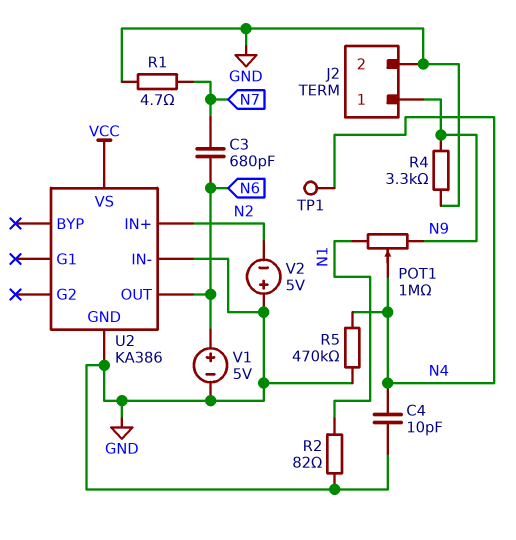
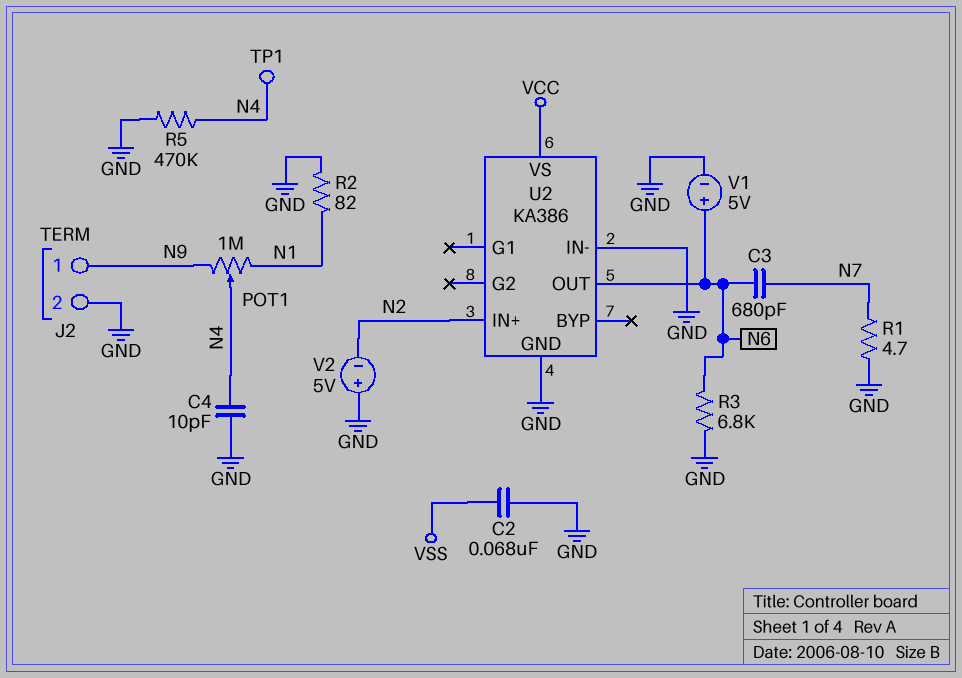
C2: none -> 68nF (GND, VSS)
R3: none -> 6.8k (GND, N6)
R4: 3.3k (GND, N9) -> none

